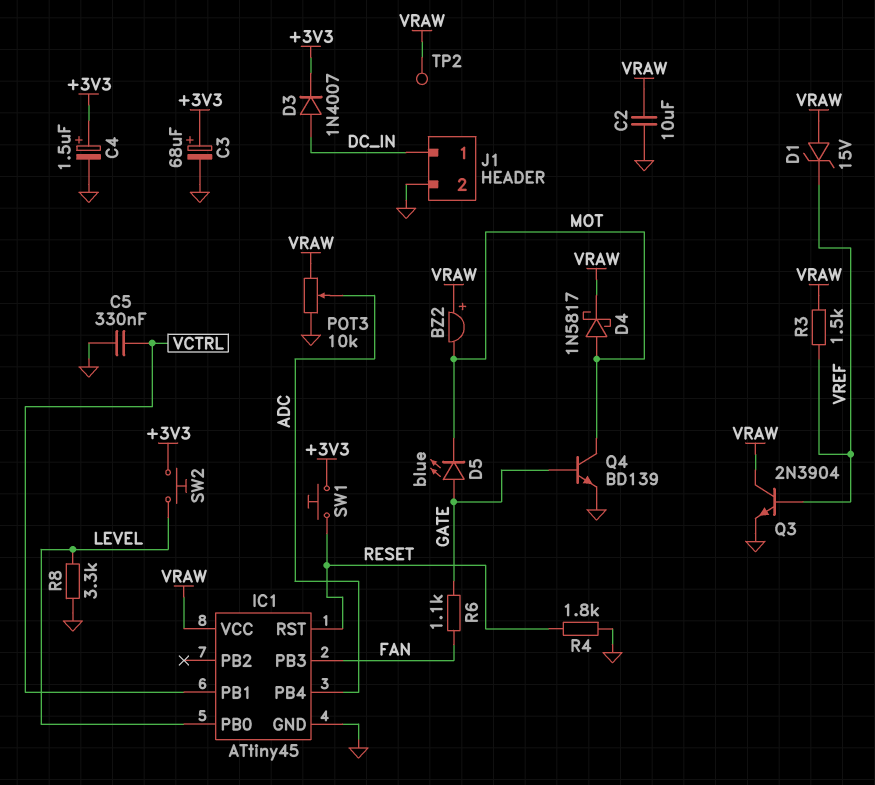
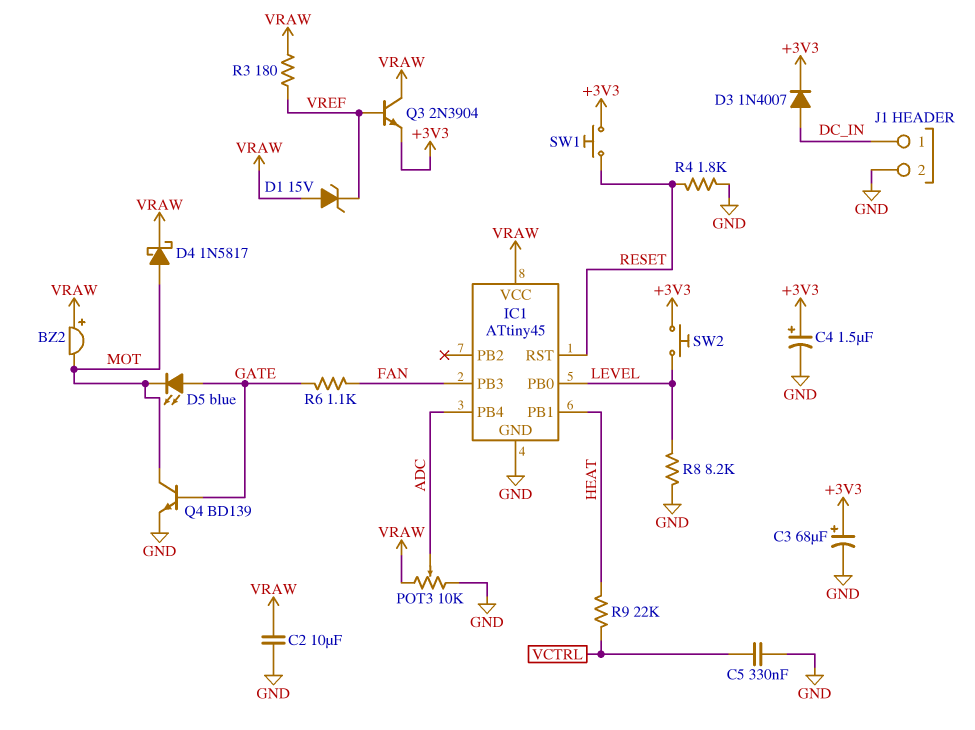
IC1 pin PB1: VCTRL -> HEAT
Q3: NPN 2N3904 (B VREF, C VRAW, E GND) -> NPN 2N3904 (B VREF, C VRAW, E +3V3)
R3: 1.5k (VRAW, VREF) -> 180 (VRAW, VREF)
R8: 3.3k (GND, LEVEL) -> 8.2k (GND, LEVEL)
R9: none -> 22k (HEAT, VCTRL)
TP2: test point (VRAW) -> none

